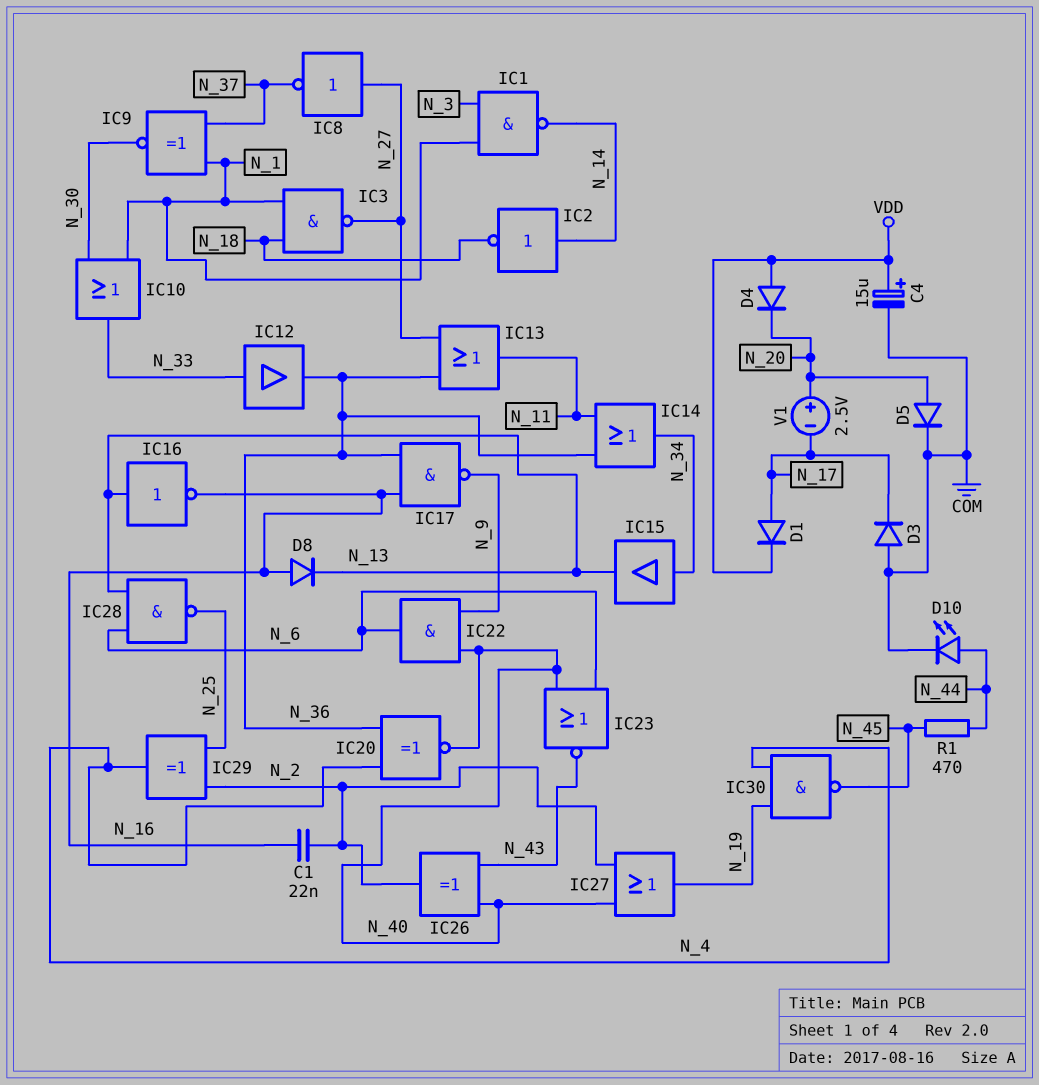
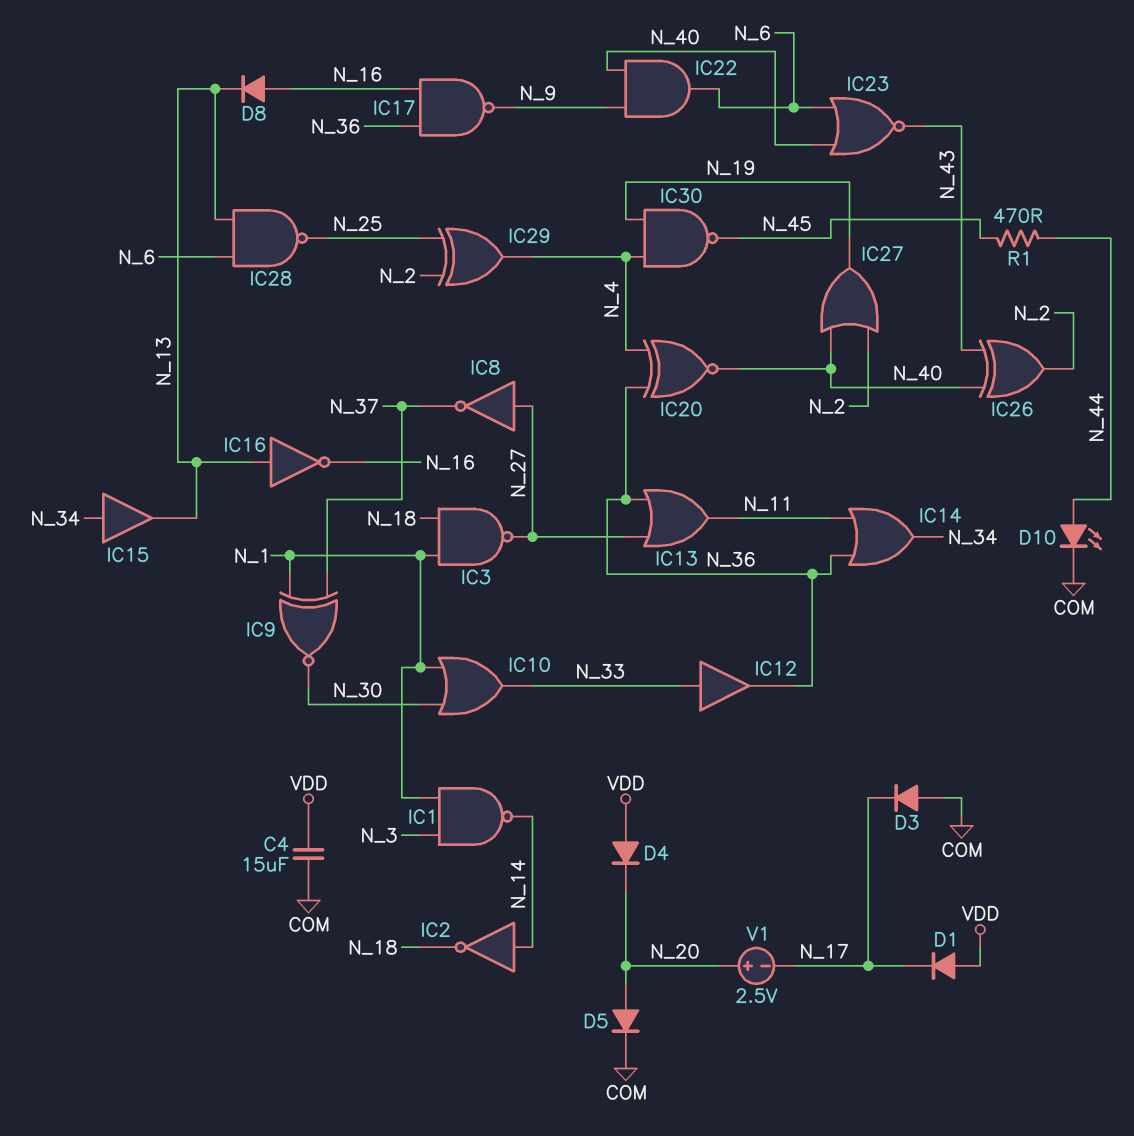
C1: 22nF (N_2, N_16) -> none
C4: 15uF (plus VDD, minus COM) -> 15uF (COM, VDD)
D1: diode (A N_17, K VDD) -> diode (A VDD, K N_17)

